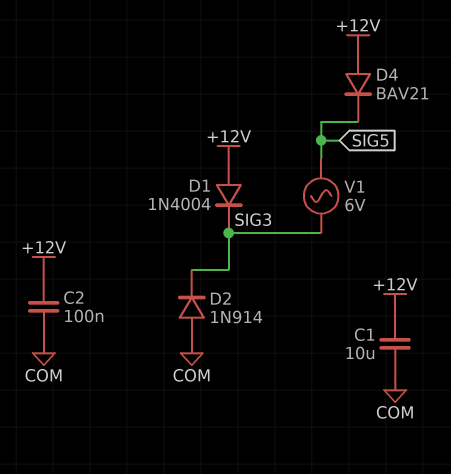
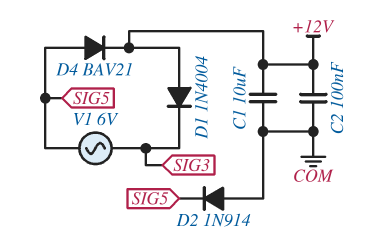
D2: diode 1N914 (A COM, K SIG3) -> diode 1N914 (A COM, K SIG5)
D4: diode BAV21 (A +12V, K SIG5) -> diode BAV21 (A SIG5, K +12V)

